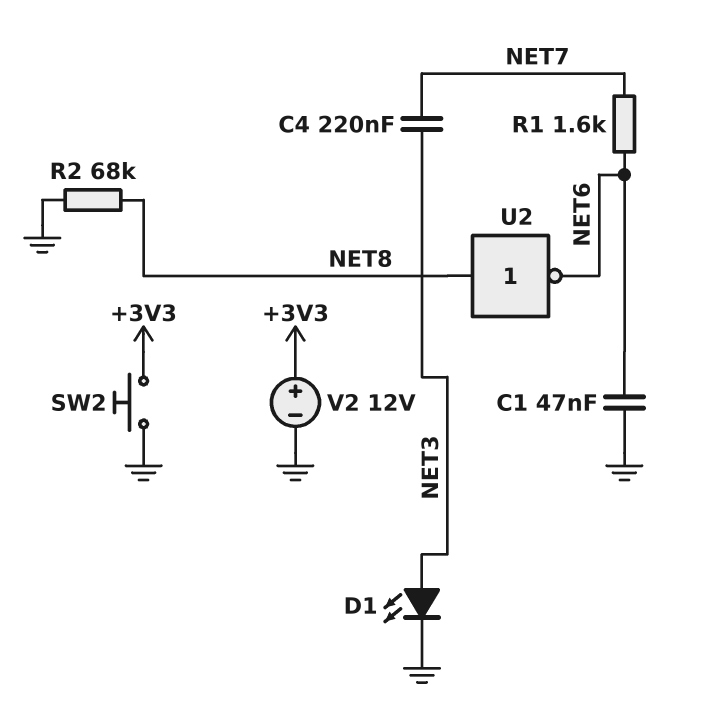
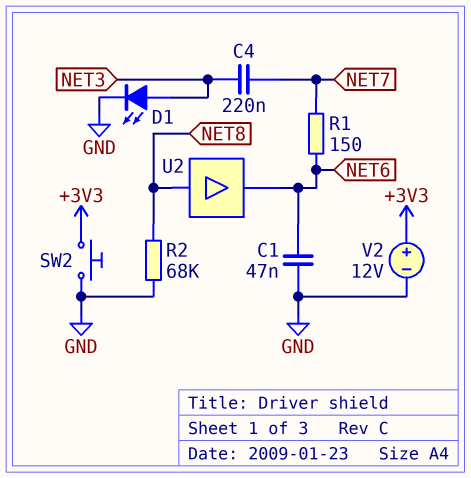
R1: 1.6k (NET6, NET7) -> 150 (NET6, NET7)
U2: NOT (in NET8, out NET6) -> buffer (in NET8, out NET6)

